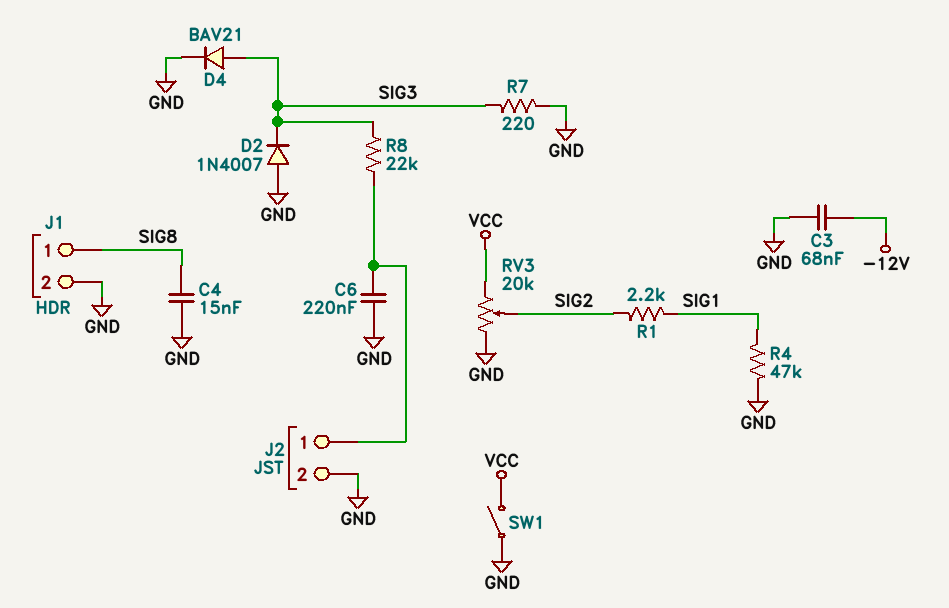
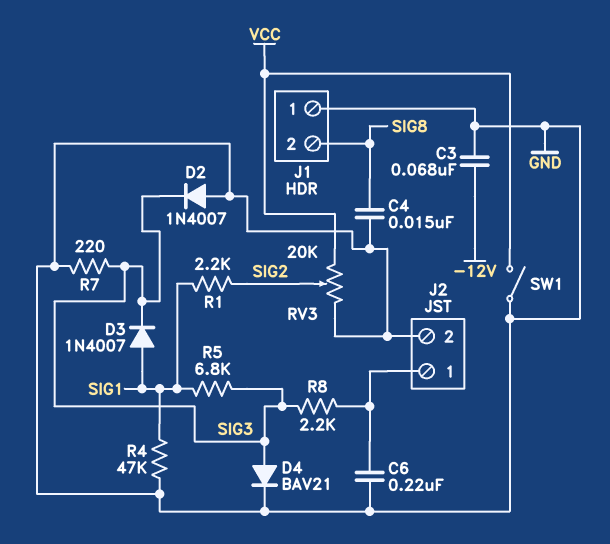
D3: none -> diode 1N4007 (A SIG1, K SIG3)
J1 pin 1: SIG8 -> GND
J1 pin 2: GND -> SIG8
R5: none -> 6.8k (SIG1, SIG3)
R8: 22k (J2/1, SIG3) -> 2.2k (J2/1, SIG3)

